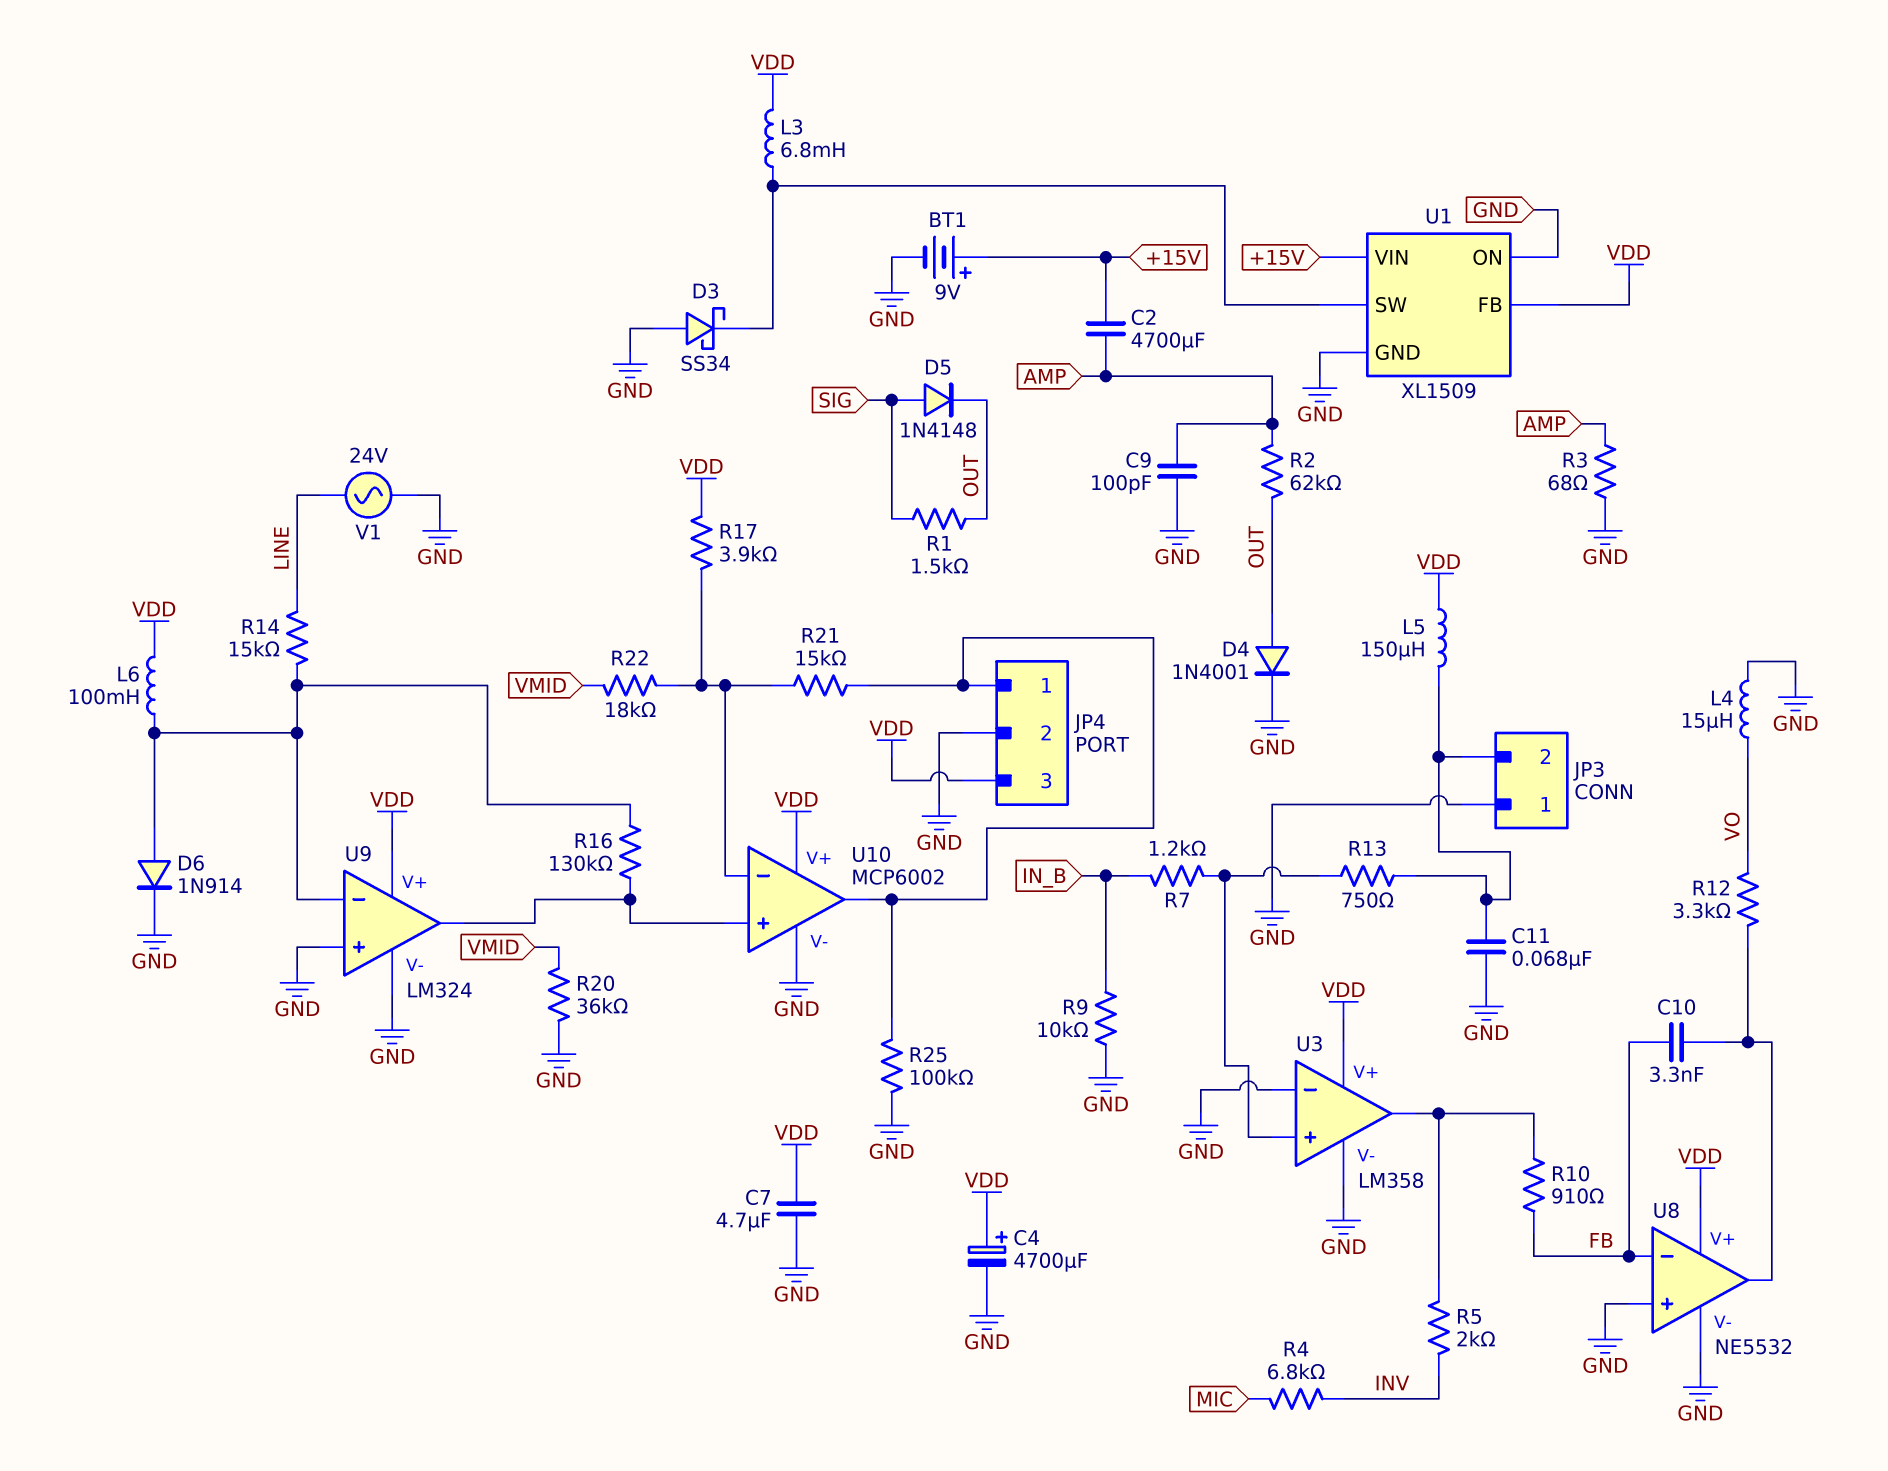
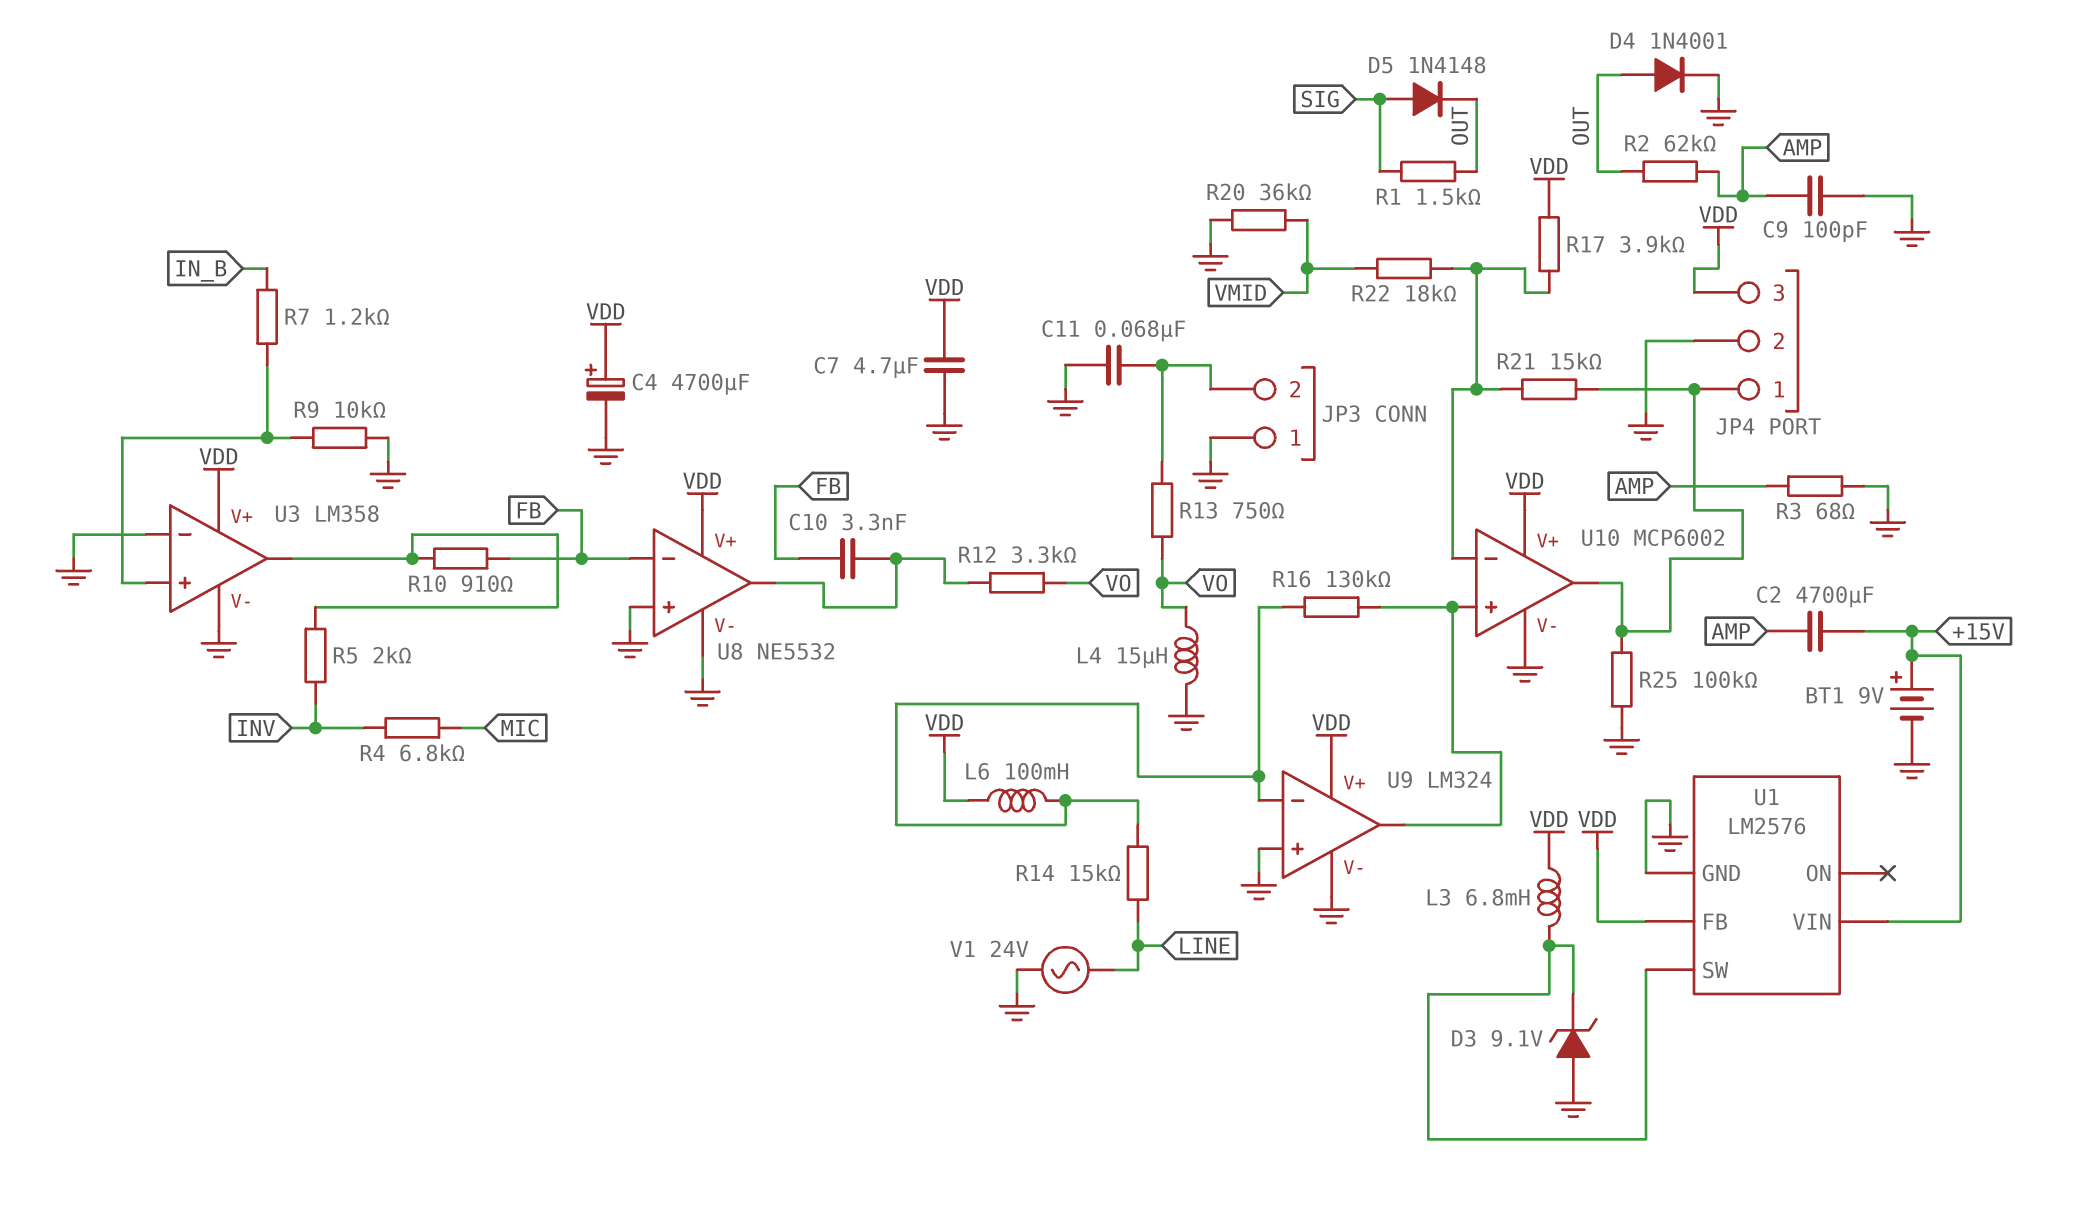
D3: schottky SS34 (A GND, K U1/SW) -> zener 9.1V (A GND, K U1/SW)
D6: diode 1N914 (A U9/in-, K GND) -> none
L5: 150uH (JP3/2, VDD) -> none
R9: 10k (GND, IN_B) -> 10k (GND, U3/in+)
R13: 750 (JP3/2, U3/in+) -> 750 (JP3/2, VO)
U1: XL1509 -> LM2576
U1 pin ON: GND -> none

